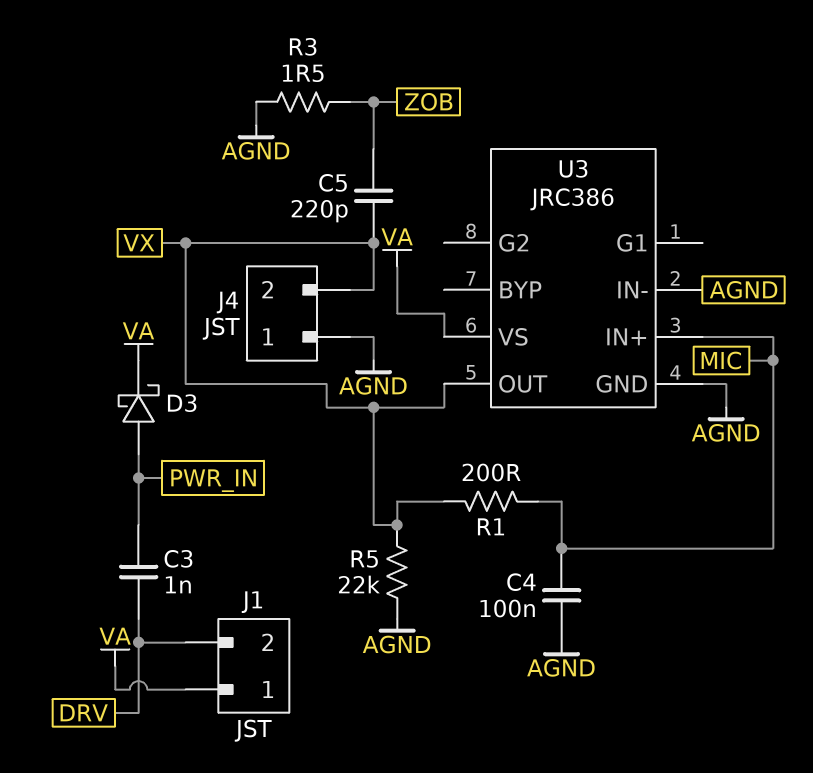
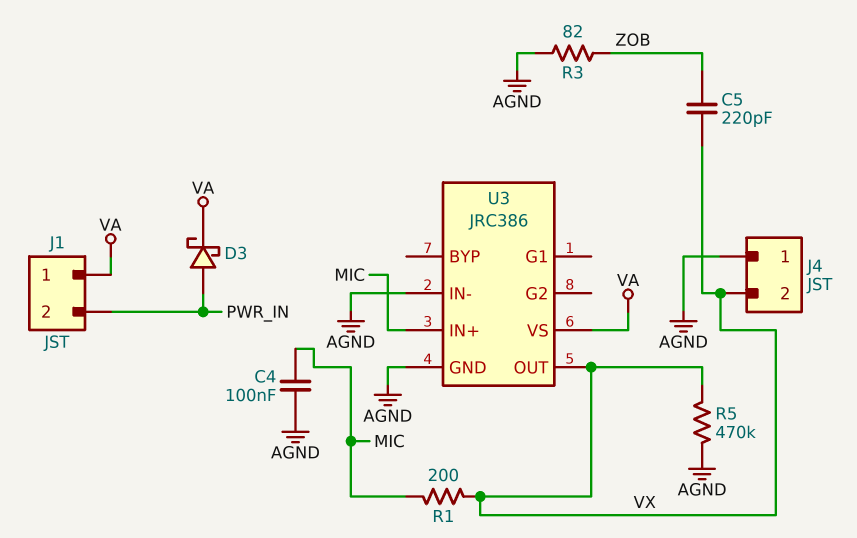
C3: 1nF (DRV, PWR_IN) -> none
J1 pin 2: DRV -> PWR_IN
R3: 1.5 (AGND, ZOB) -> 82 (AGND, ZOB)
R5: 22k (AGND, VX) -> 470k (AGND, VX)

